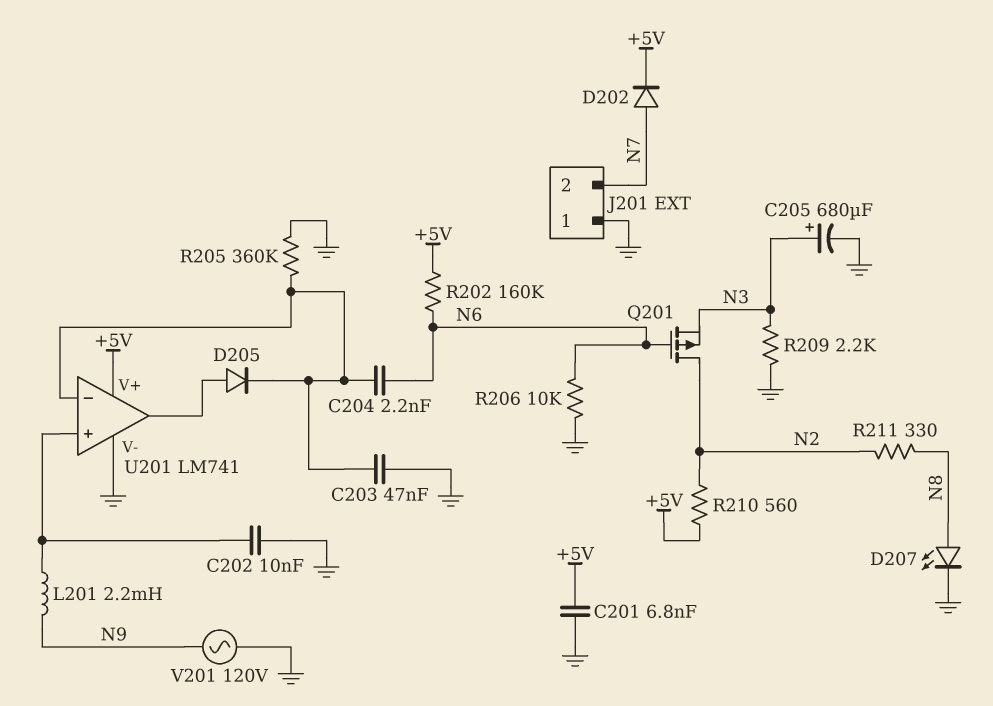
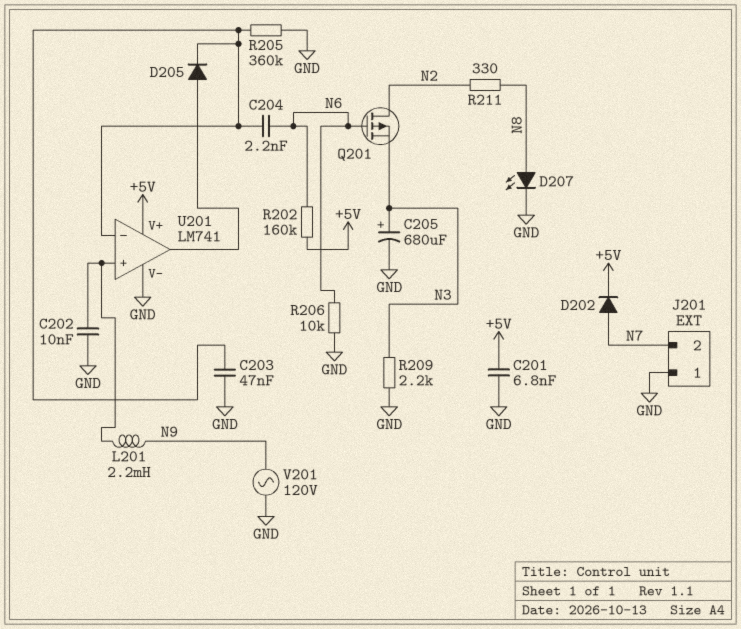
R210: 560 (+5V, N2) -> none

